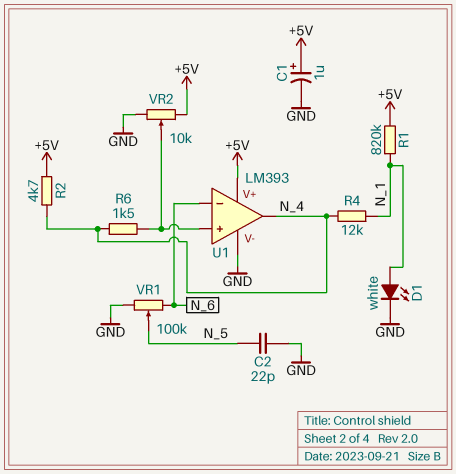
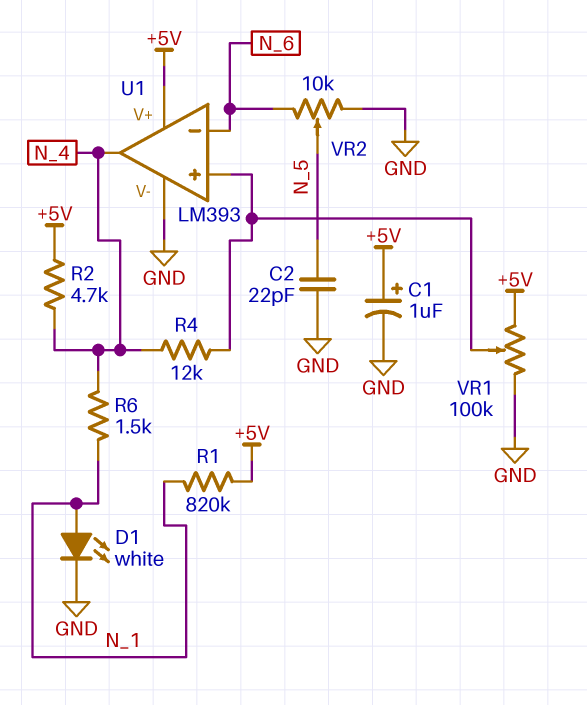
R4: 12k (N_1, N_4) -> 12k (N_4, U1/in+)
R6: 1.5k (N_4, U1/in+) -> 1.5k (N_1, N_4)
VR1: 100k (GND, N_6, wiper N_5) -> 100k (+5V, GND, wiper U1/in+)
VR2: 10k (+5V, GND, wiper U1/in+) -> 10k (GND, N_6, wiper N_5)

